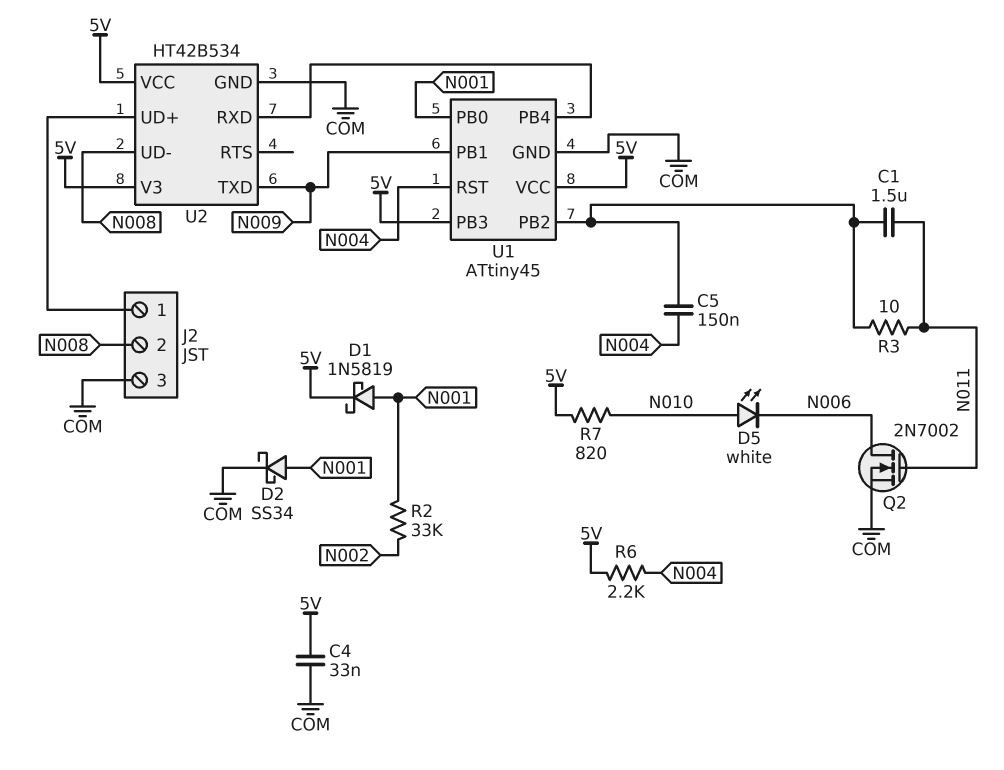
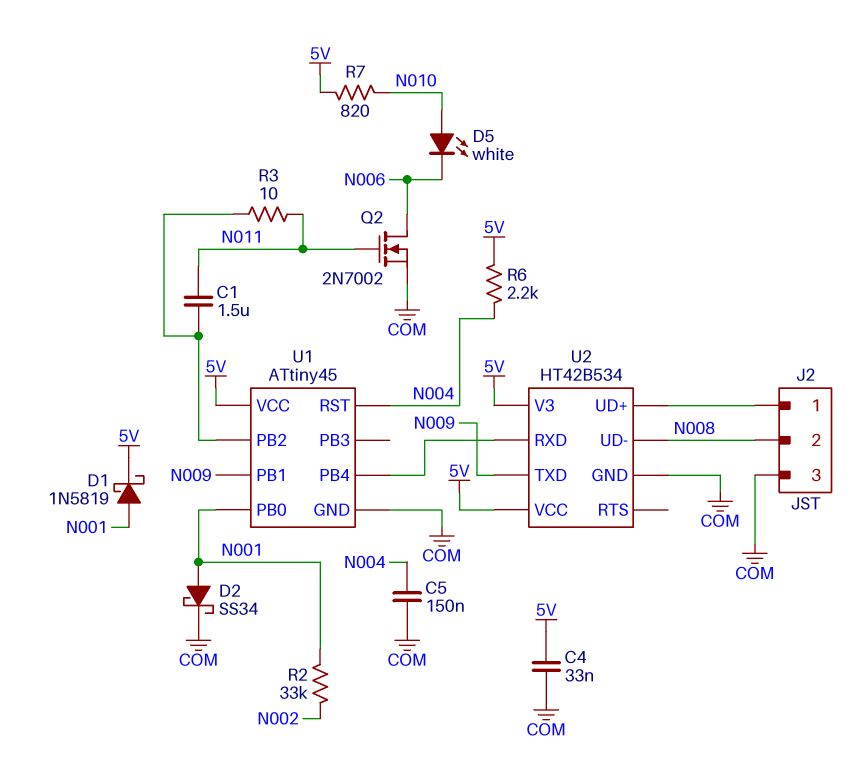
C5: 150nF (N004, U1/PB2) -> 150nF (COM, N004)
U1 pin PB3: 5V -> none

